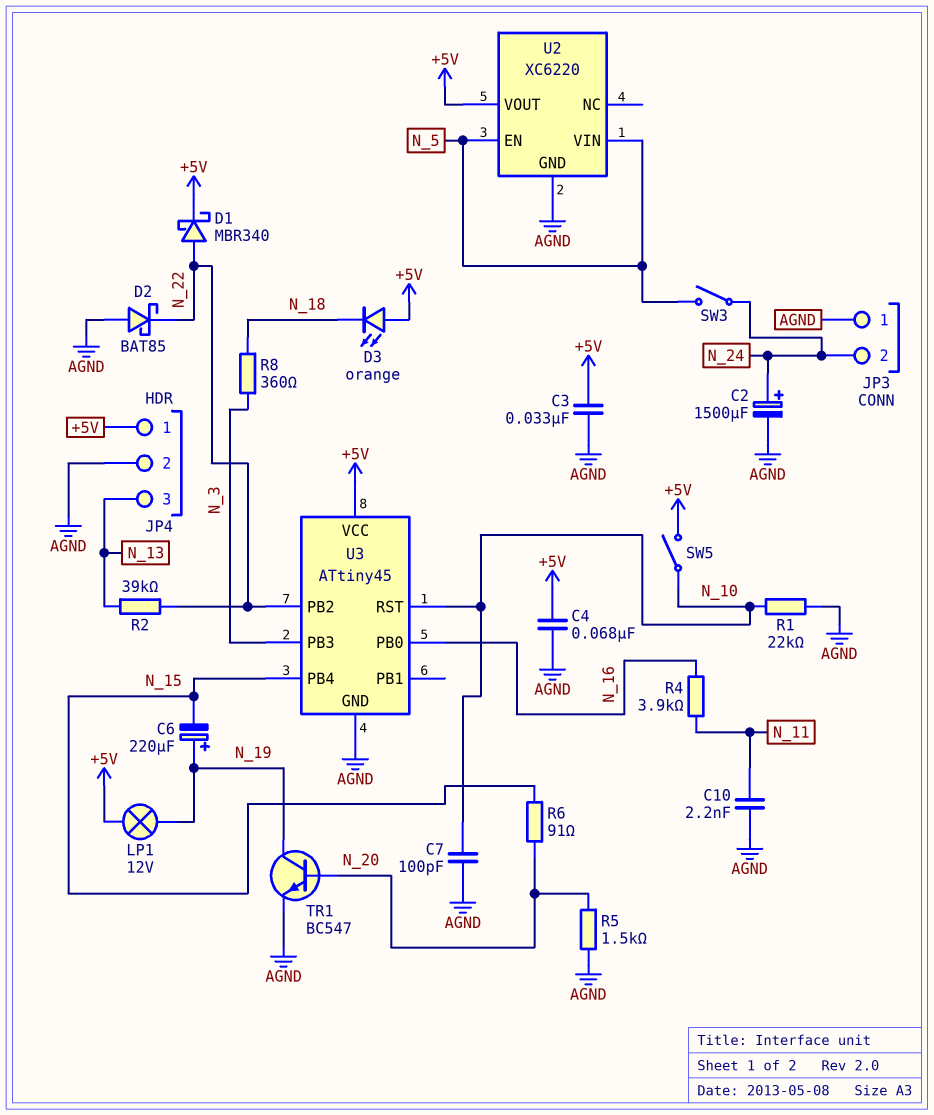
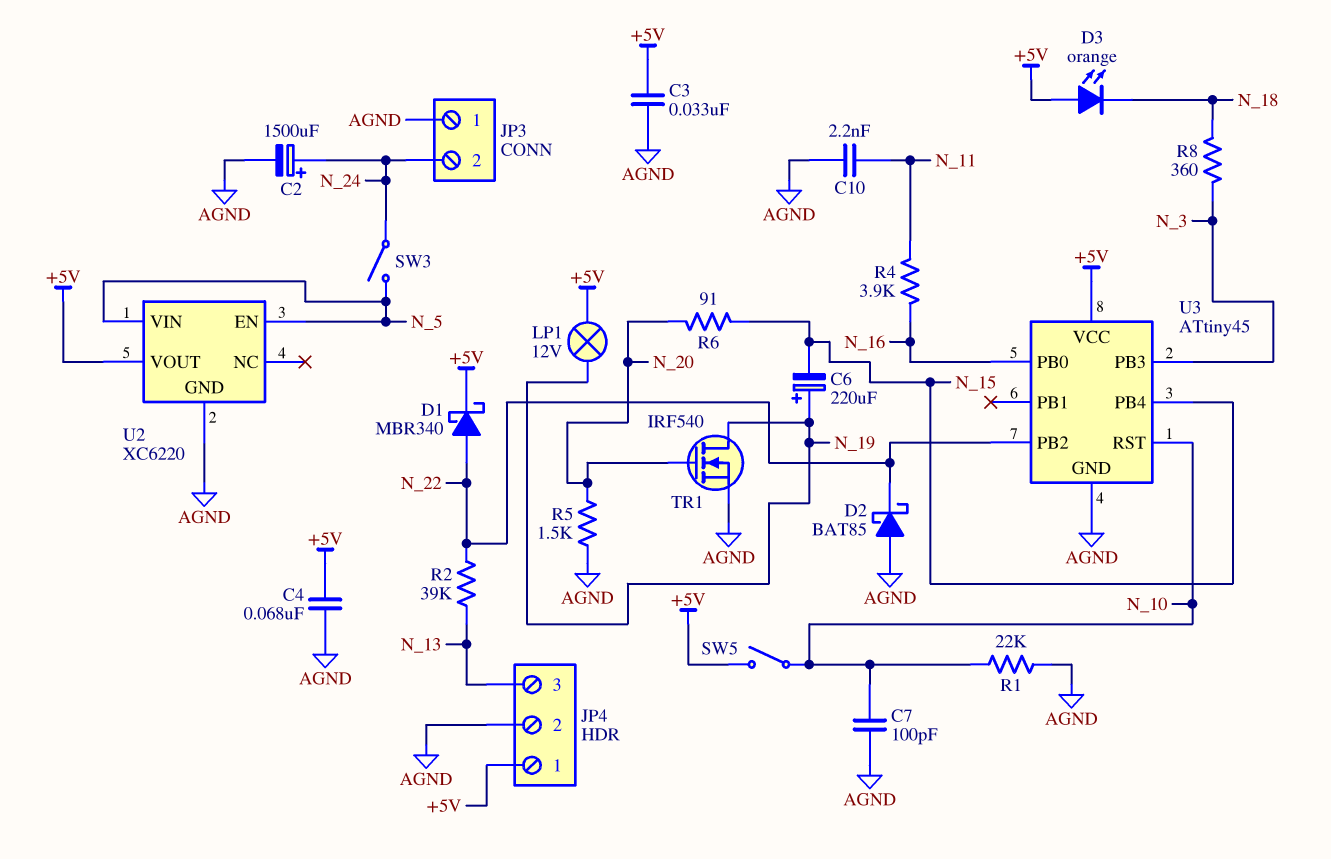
TR1: NPN BC547 (B N_20, C N_19, E AGND) -> NMOS IRF540 (G N_20, D N_19, S AGND)

